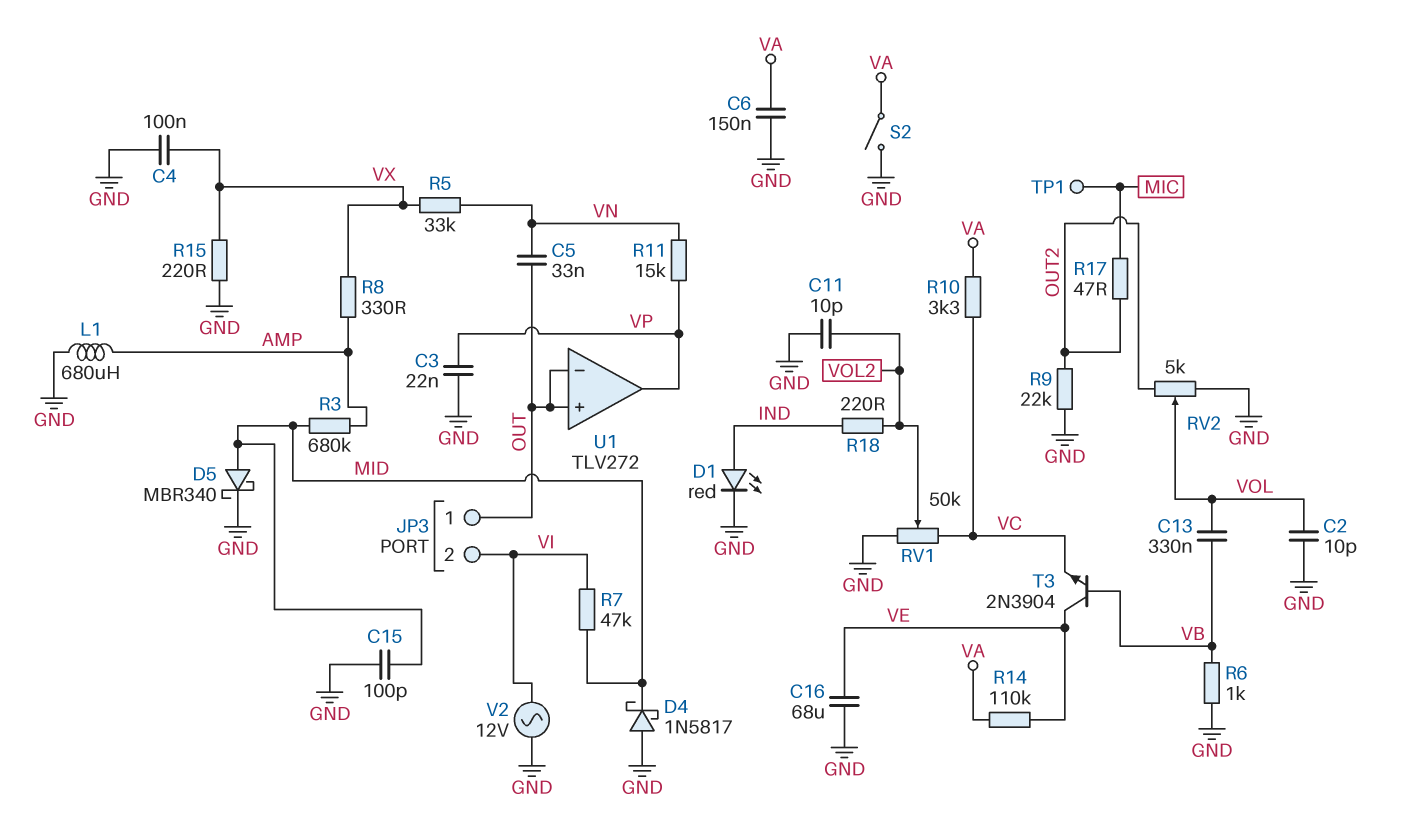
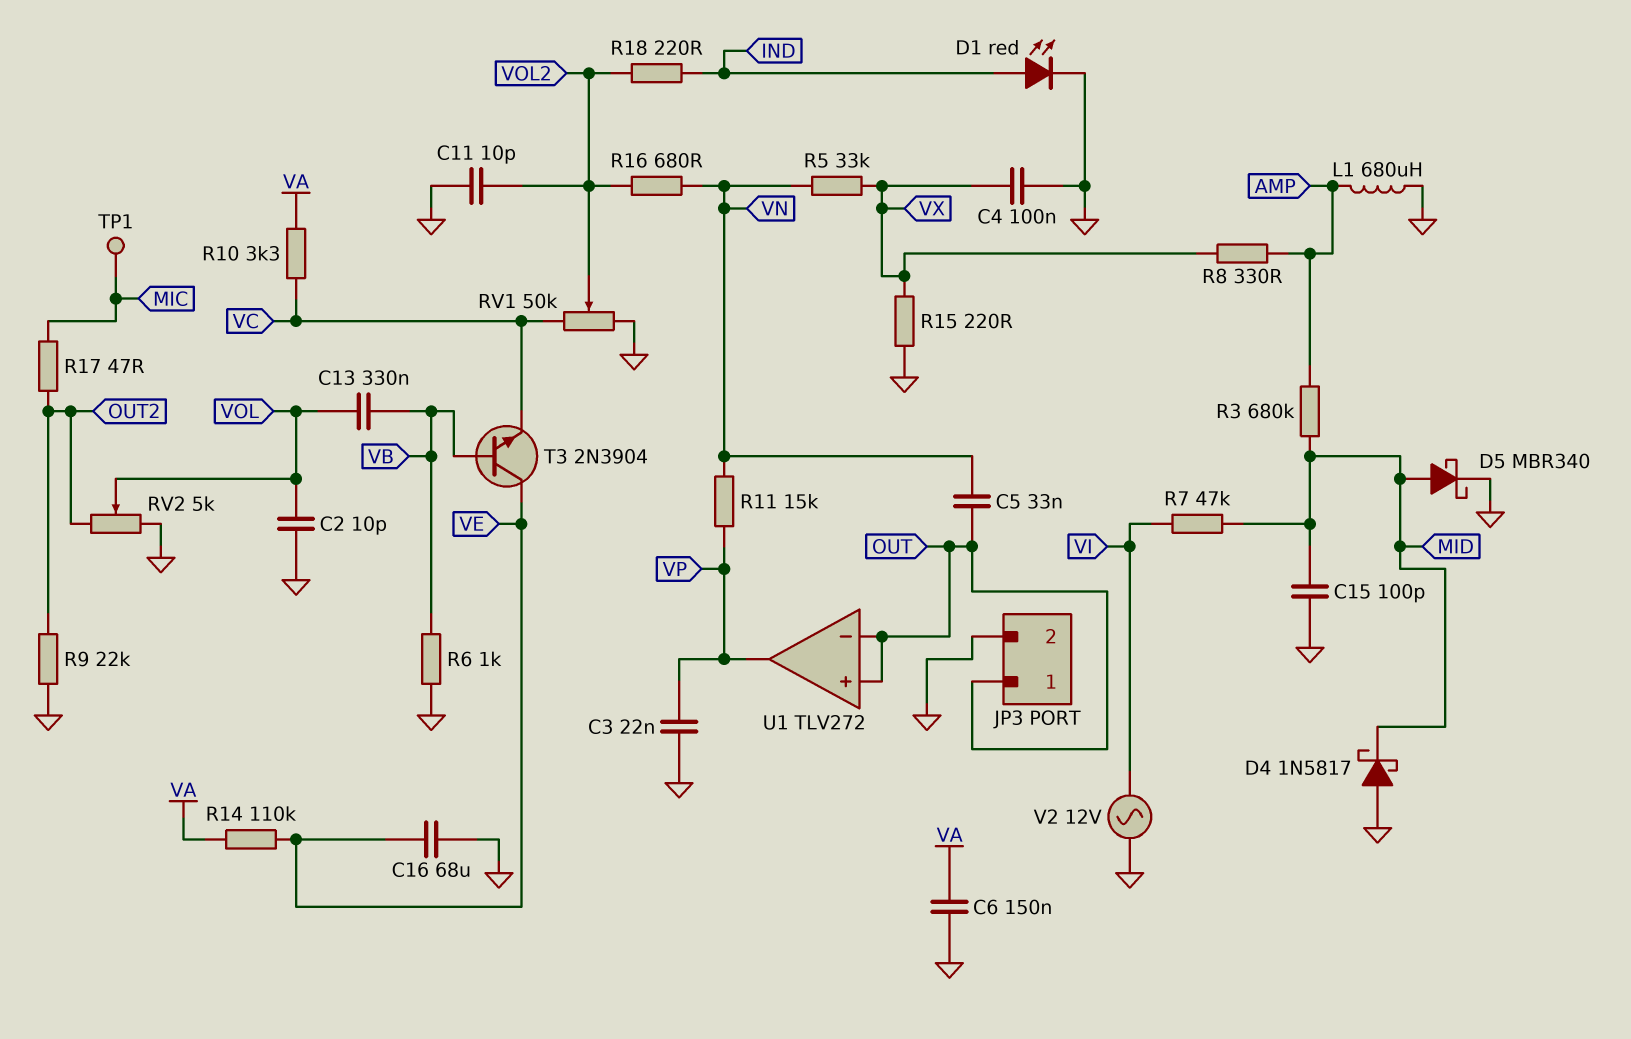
JP3 pin 2: VI -> GND
R16: none -> 680 (VN, VOL2)
S2: switch (GND, VA) -> none

